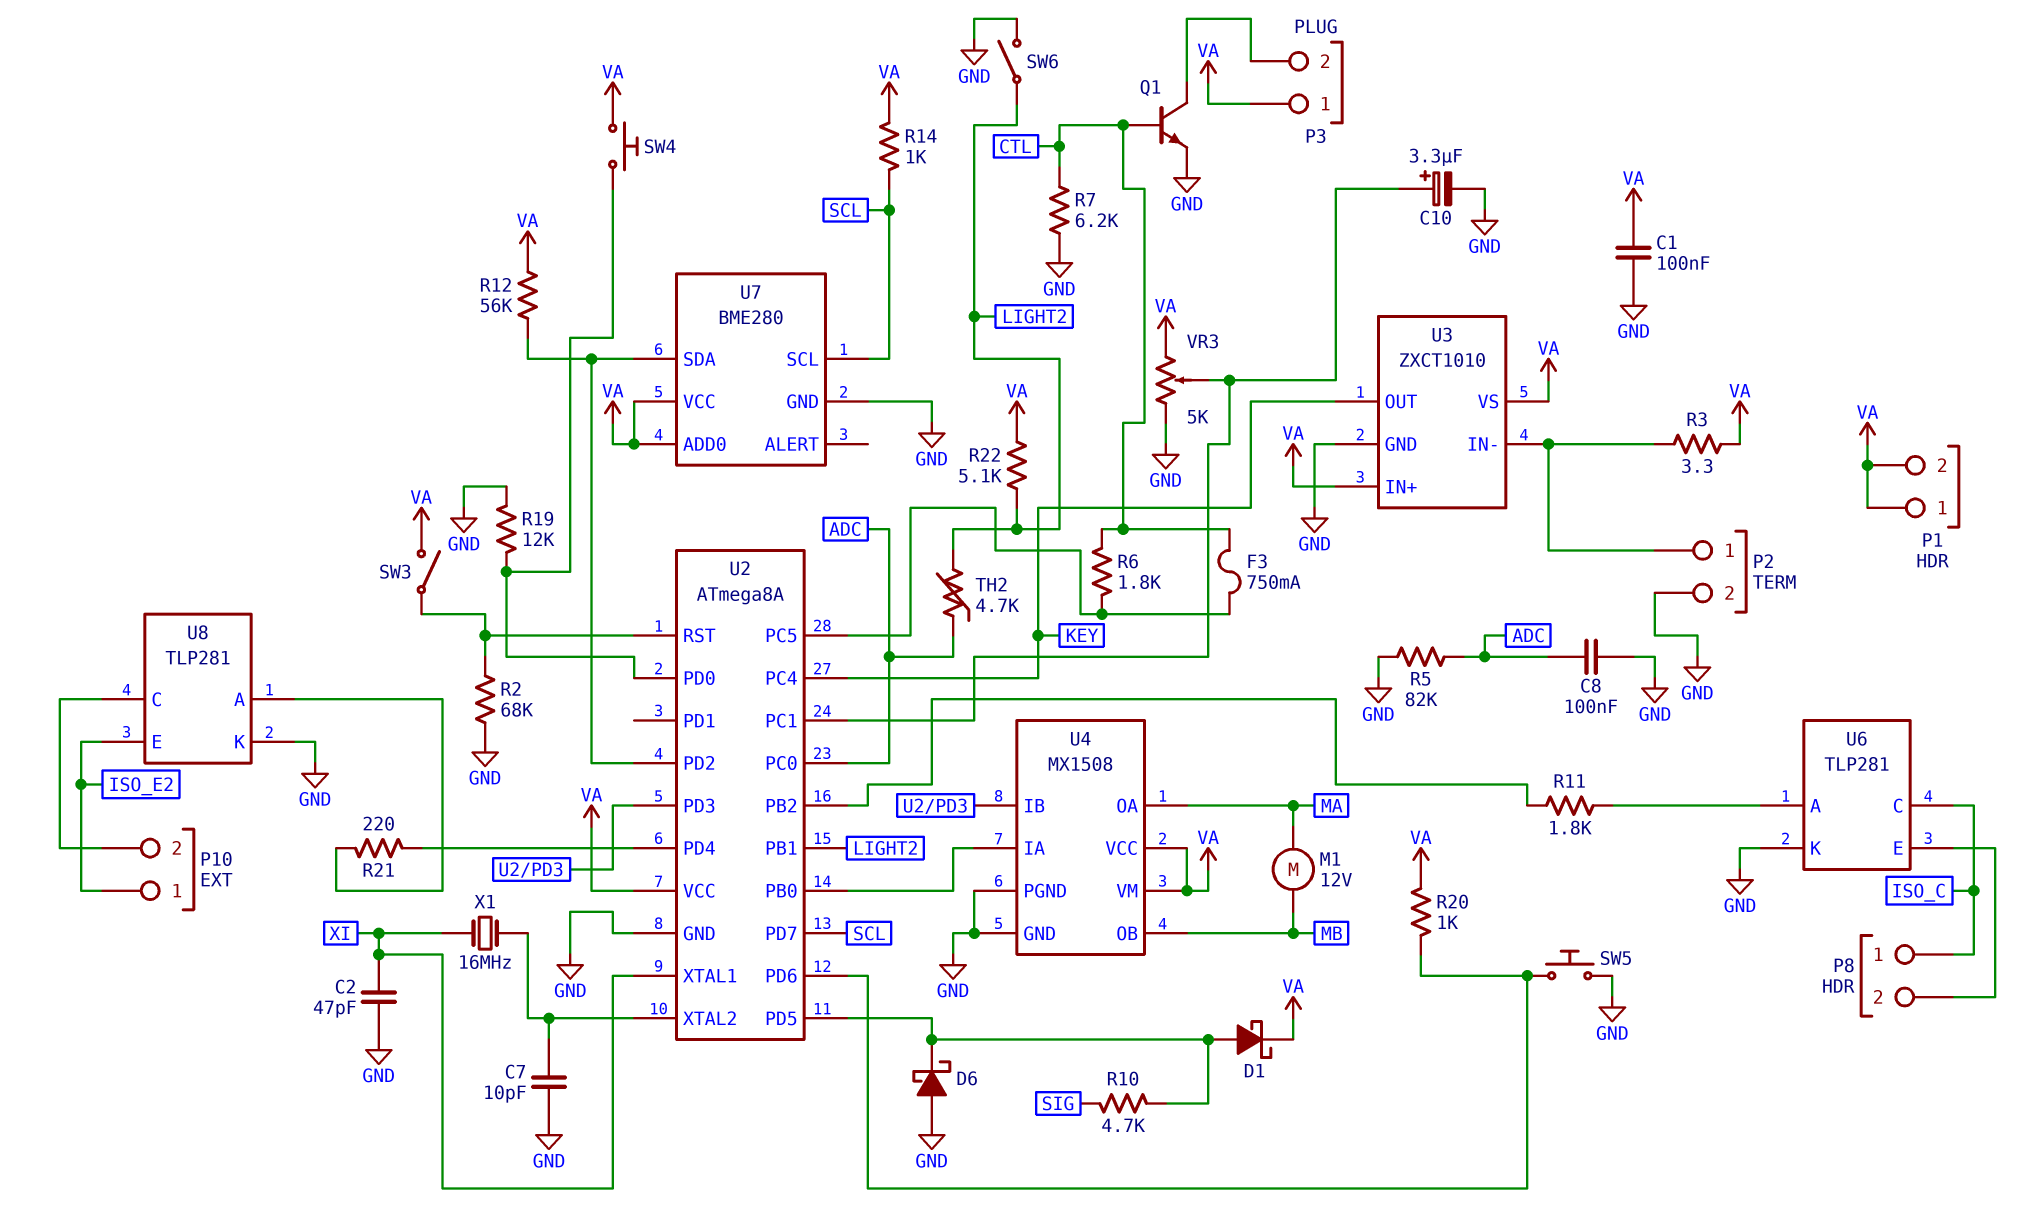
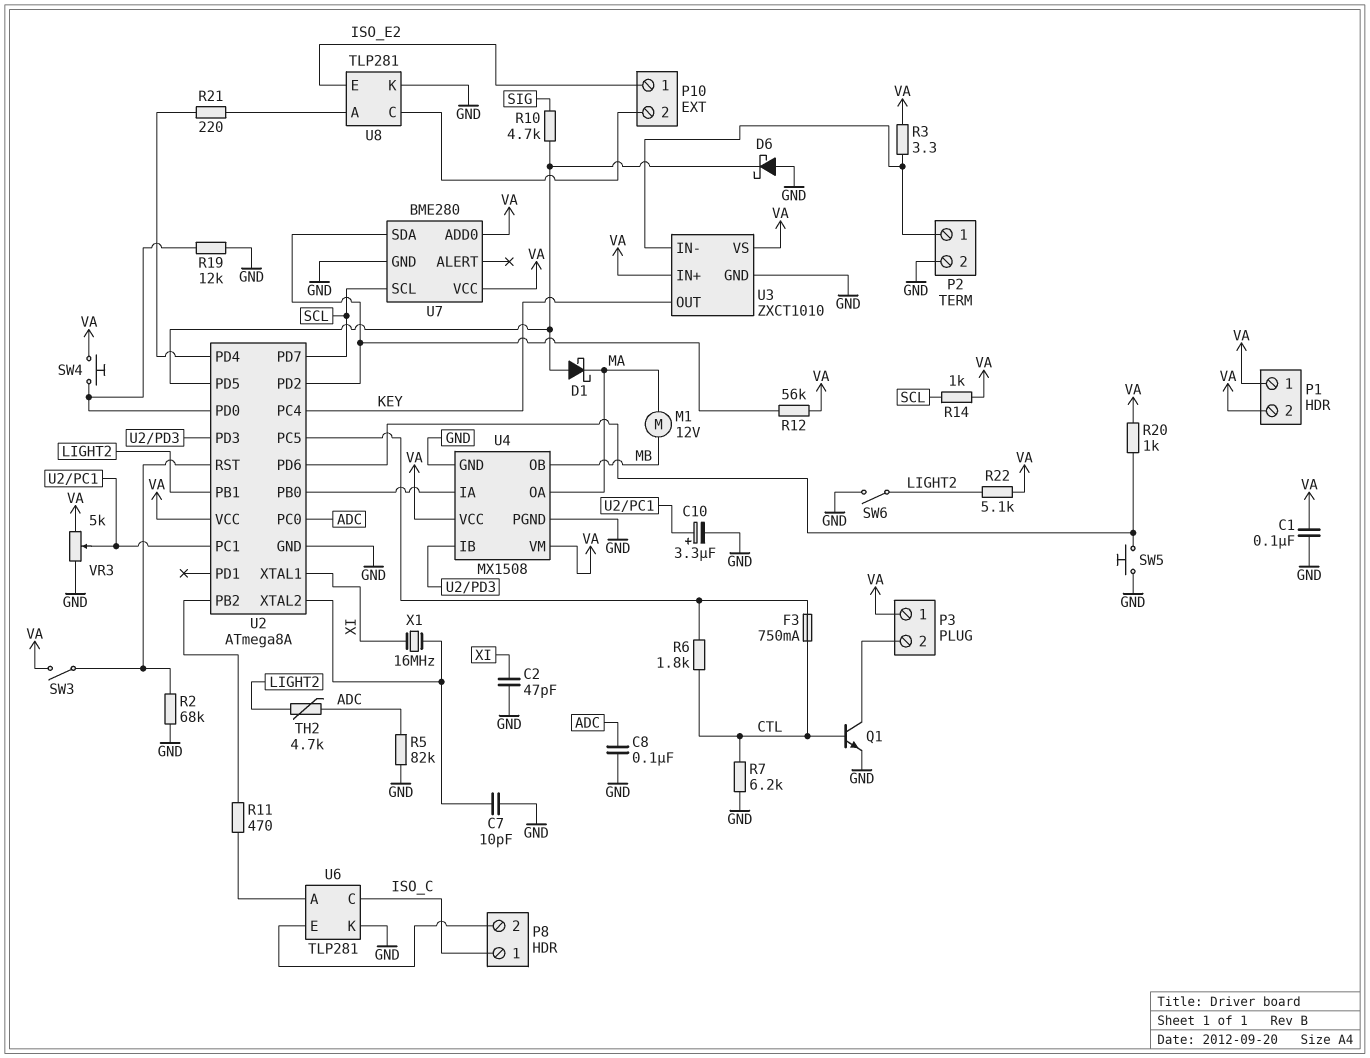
D1: schottky (A U2/PD5, K VA) -> schottky (A U2/PD5, K MA)
R11: 1.8k (U2/PB2, U6/A) -> 470 (U2/PB2, U6/A)

